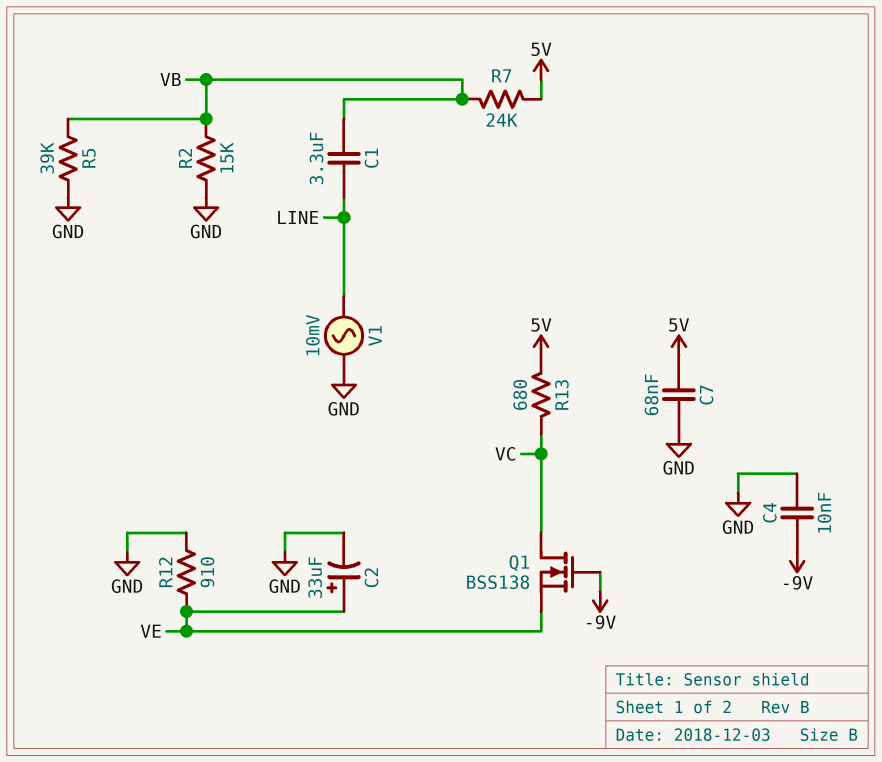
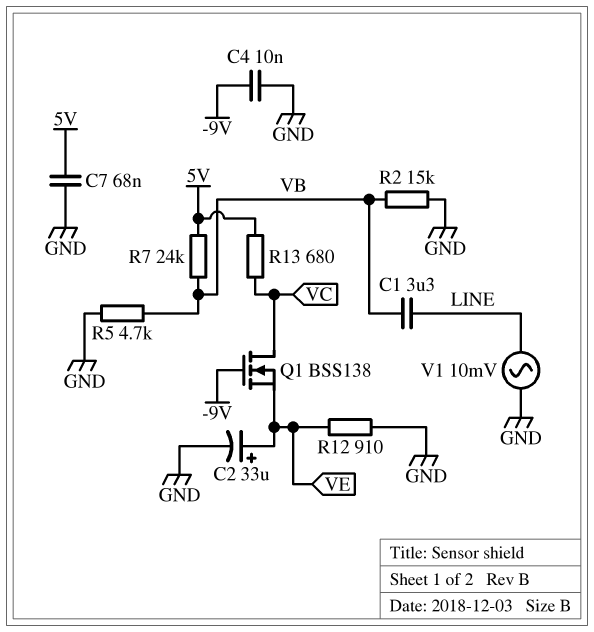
R5: 39k (GND, VB) -> 4.7k (GND, VB)

